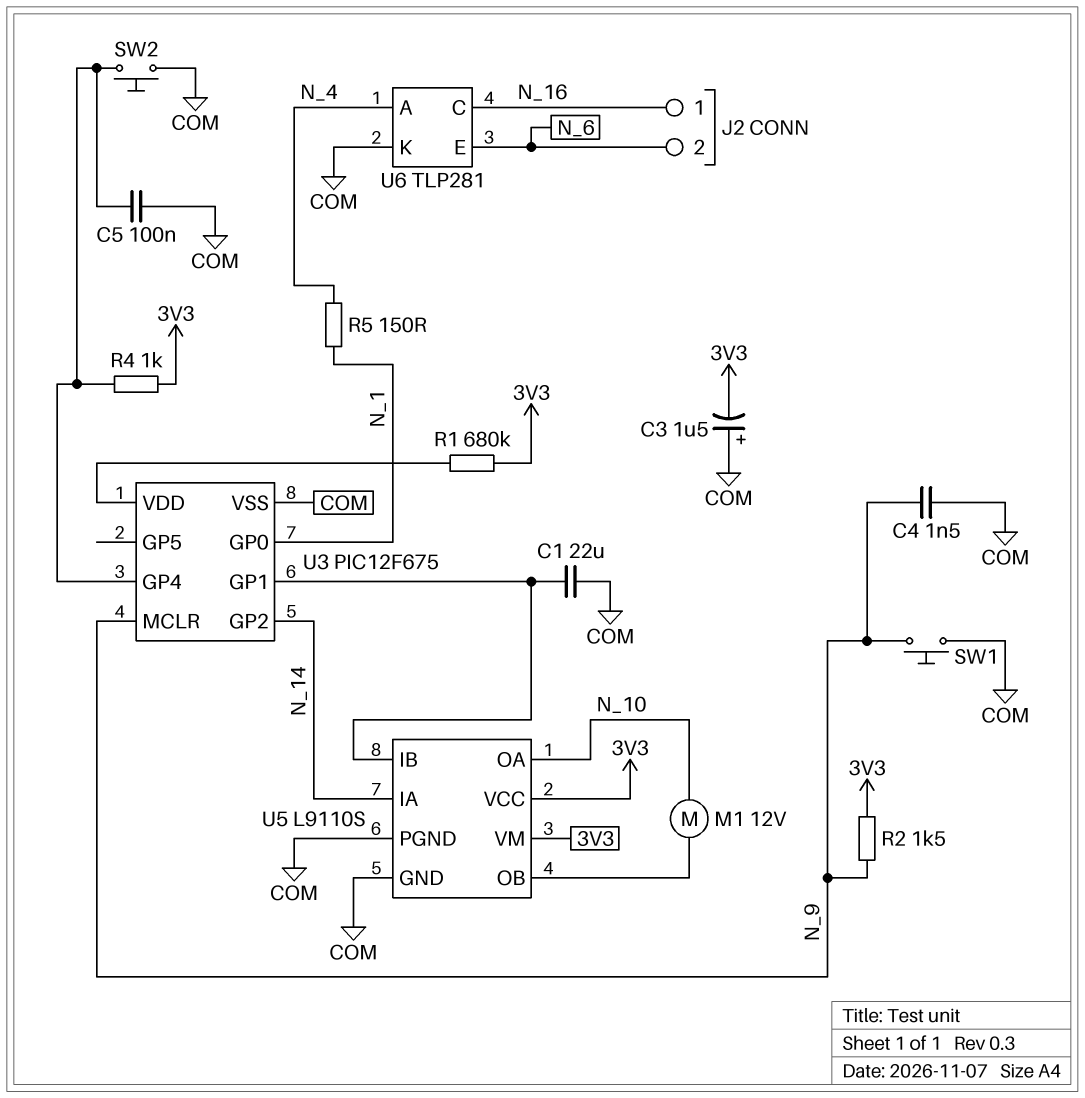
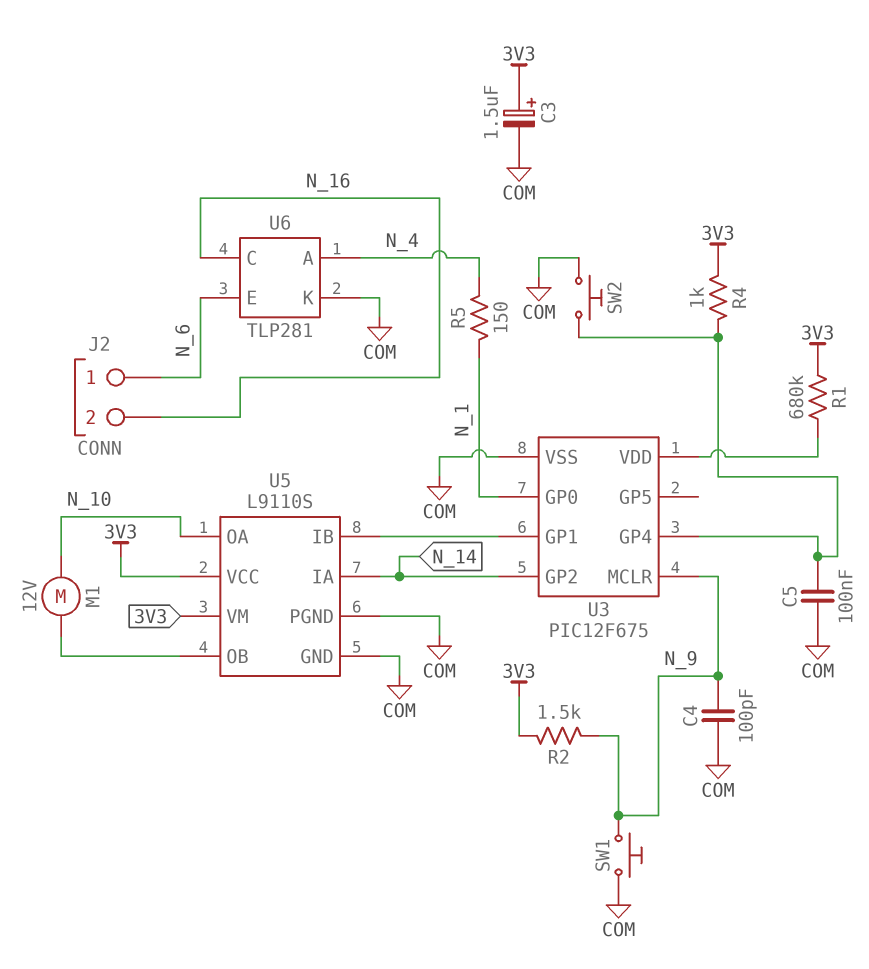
C1: 22uF (COM, U3/GP1) -> none
C3: 1.5uF (plus COM, minus 3V3) -> 1.5uF (plus 3V3, minus COM)
C4: 1.5nF (COM, N_9) -> 100pF (COM, N_9)
J2 pin 1: N_16 -> N_6
J2 pin 2: N_6 -> N_16

